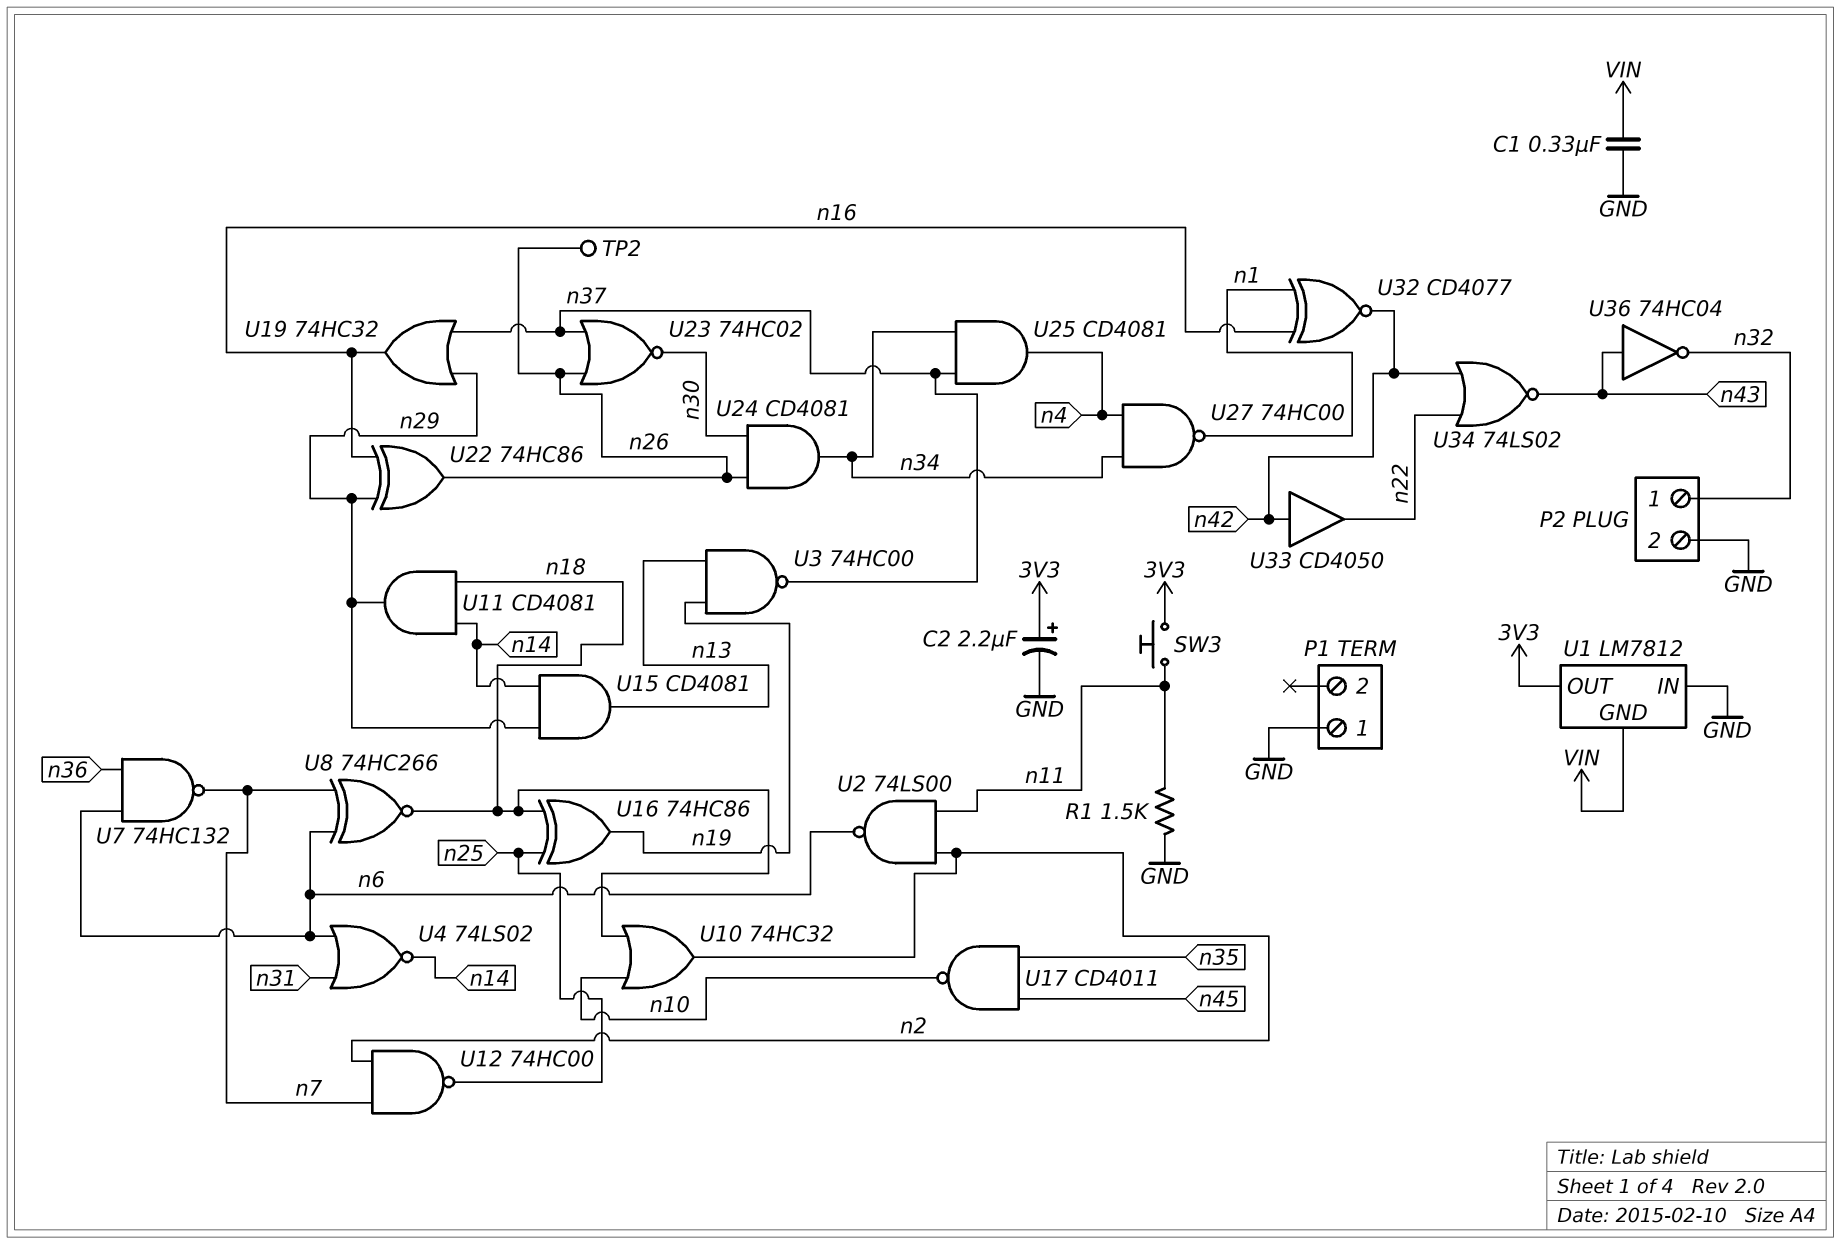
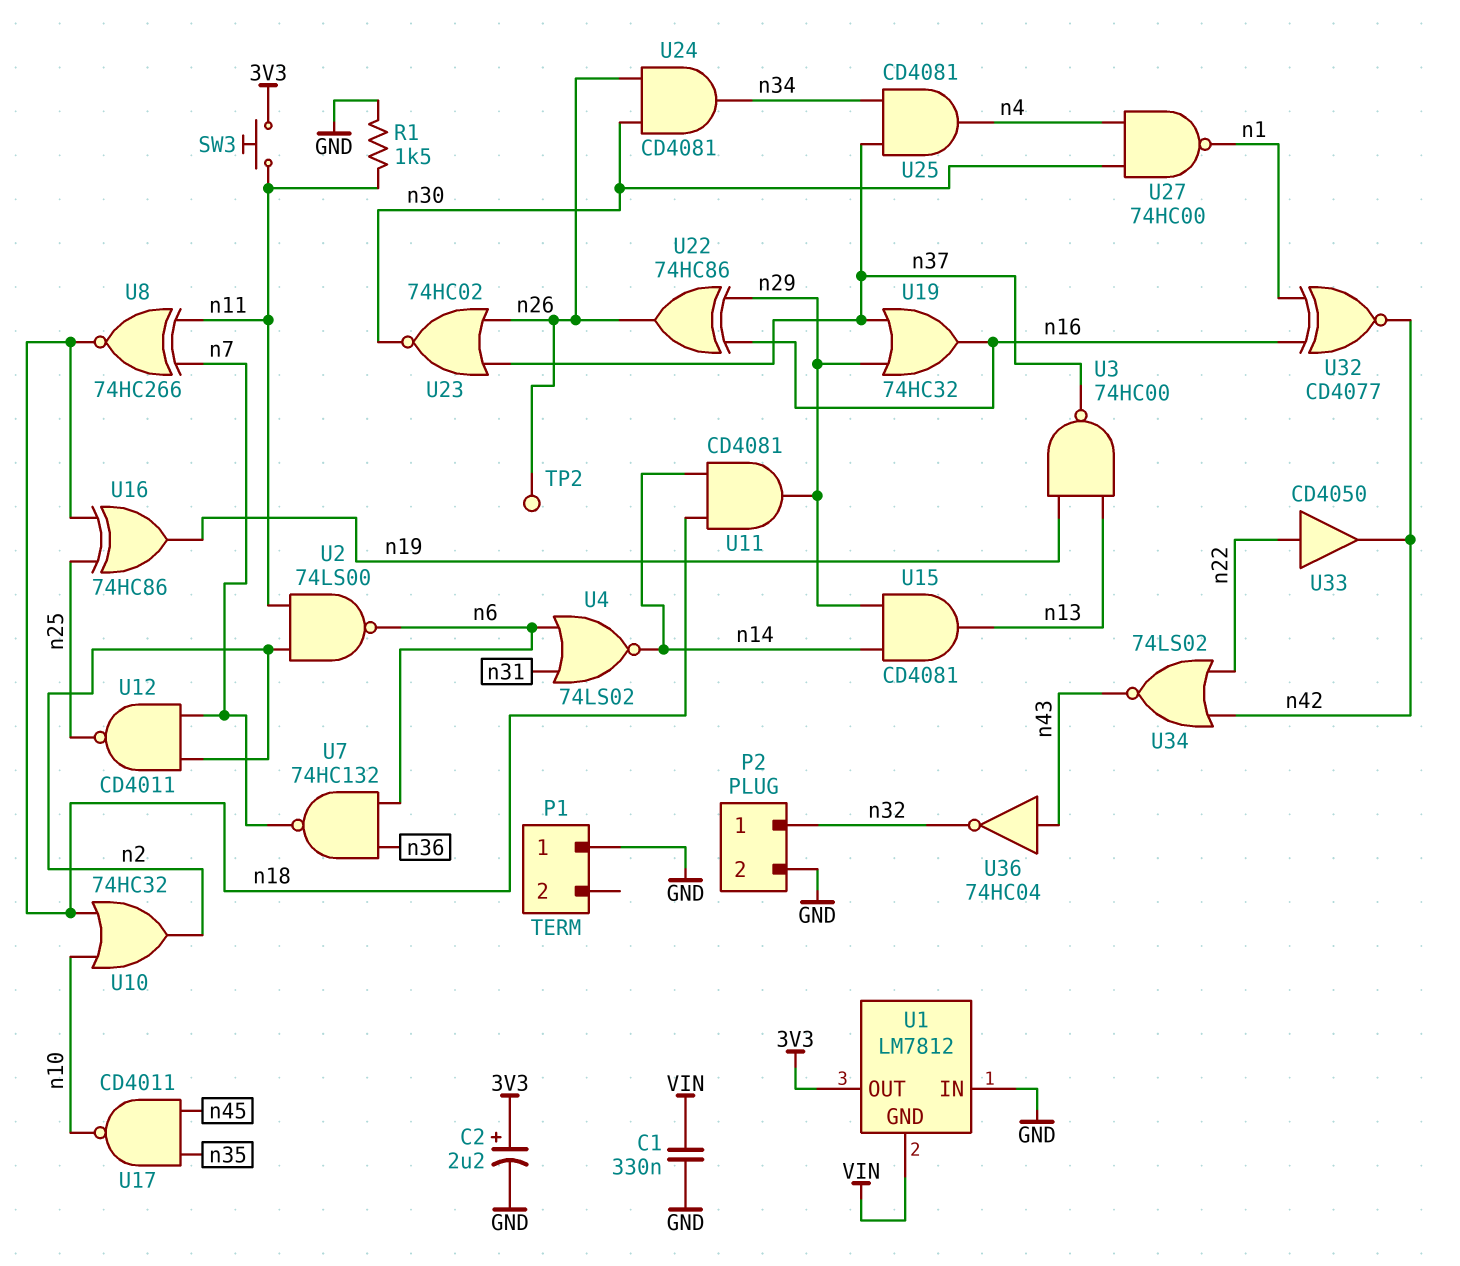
U8: XNOR 74HC266 (in n6, in n7, out n18) -> XNOR 74HC266 (in n7, in n11, out n18)
U12: NAND 74HC00 (in n2, in n7, out n25) -> NAND CD4011 (in n2, in n7, out n25)
U27: NAND 74HC00 (in n4, in n34, out n1) -> NAND 74HC00 (in n4, in n30, out n1)
U33: buffer CD4050 (in n42, out n22) -> buffer CD4050 (in n22, out n42)

